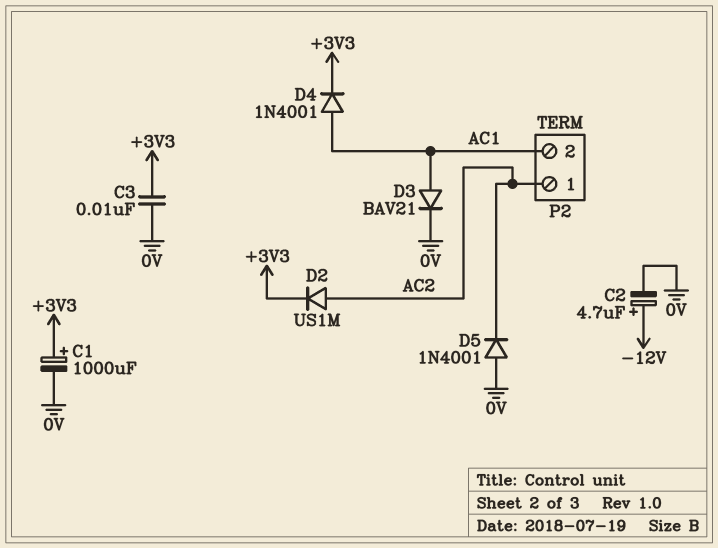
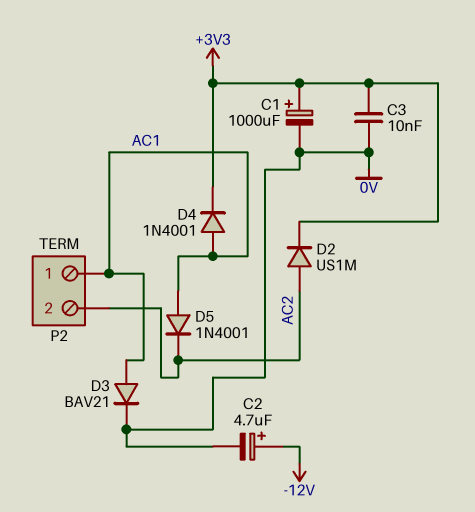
D5: diode 1N4001 (A 0V, K AC2) -> diode 1N4001 (A AC1, K AC2)
P2 pin 1: AC2 -> AC1
P2 pin 2: AC1 -> AC2

